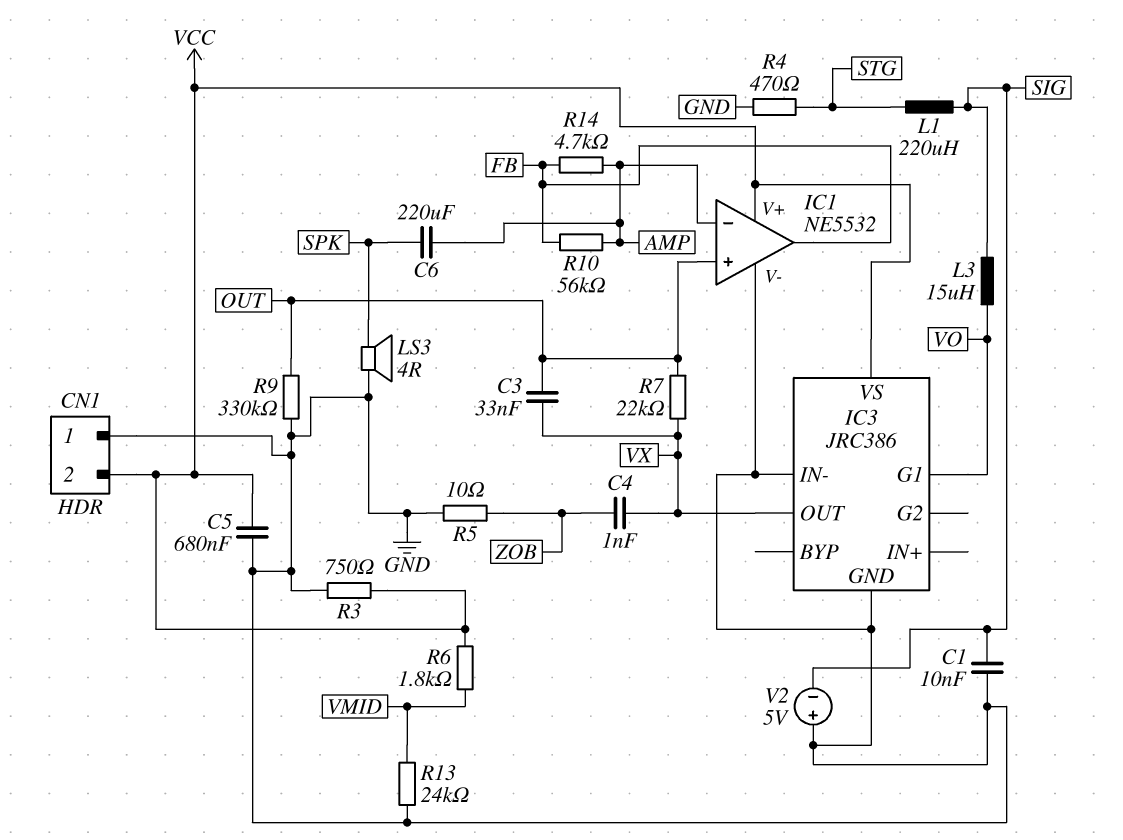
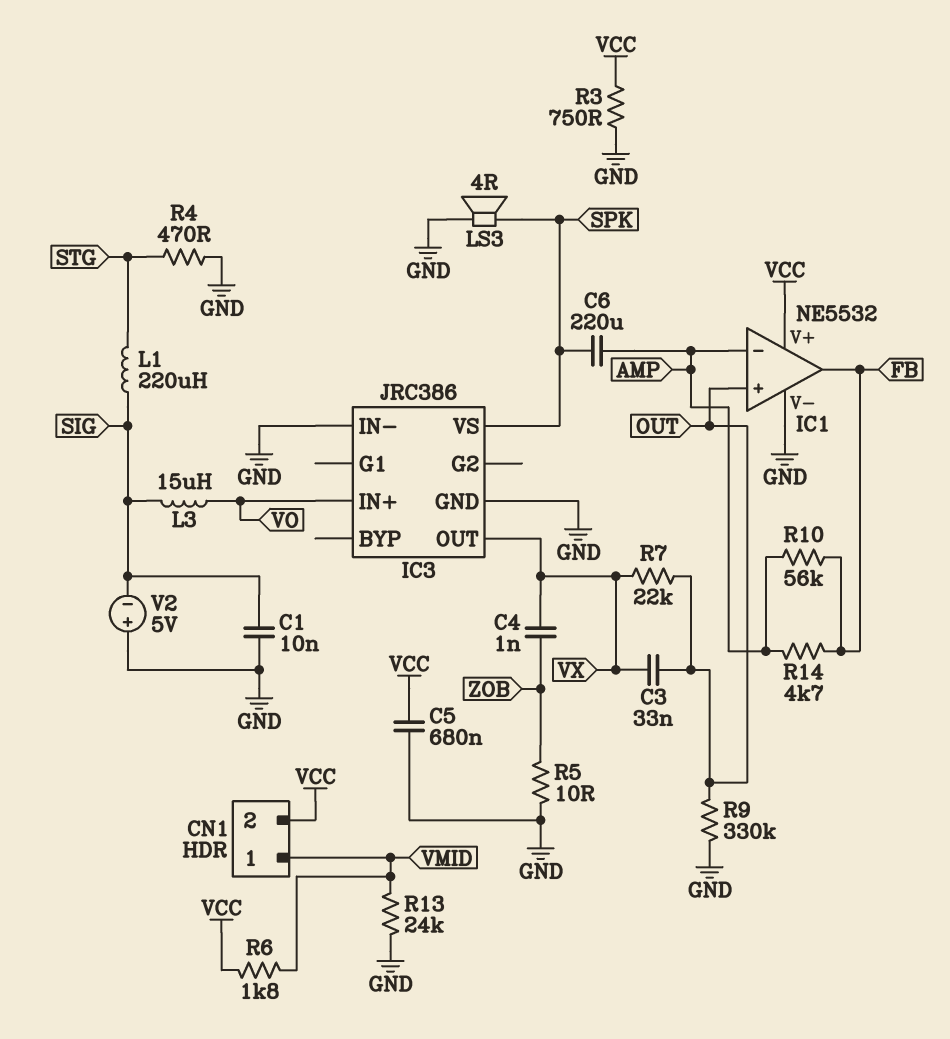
CN1 pin 1: GND -> VMID
IC3 pin G1: VO -> none
IC3 pin IN+: none -> VO
IC3 pin VS: VCC -> SPK

